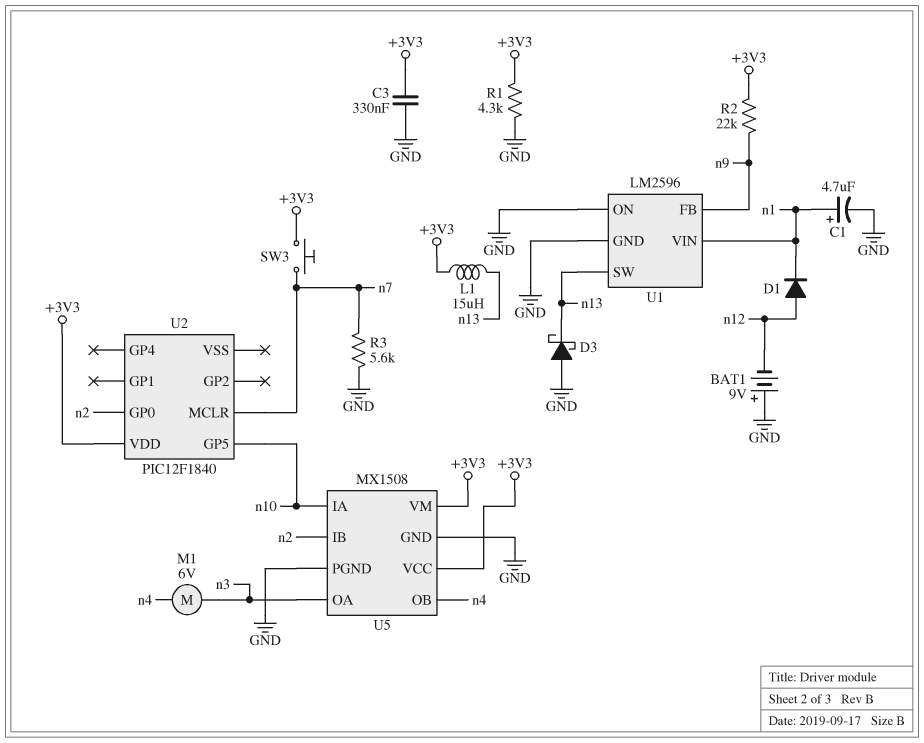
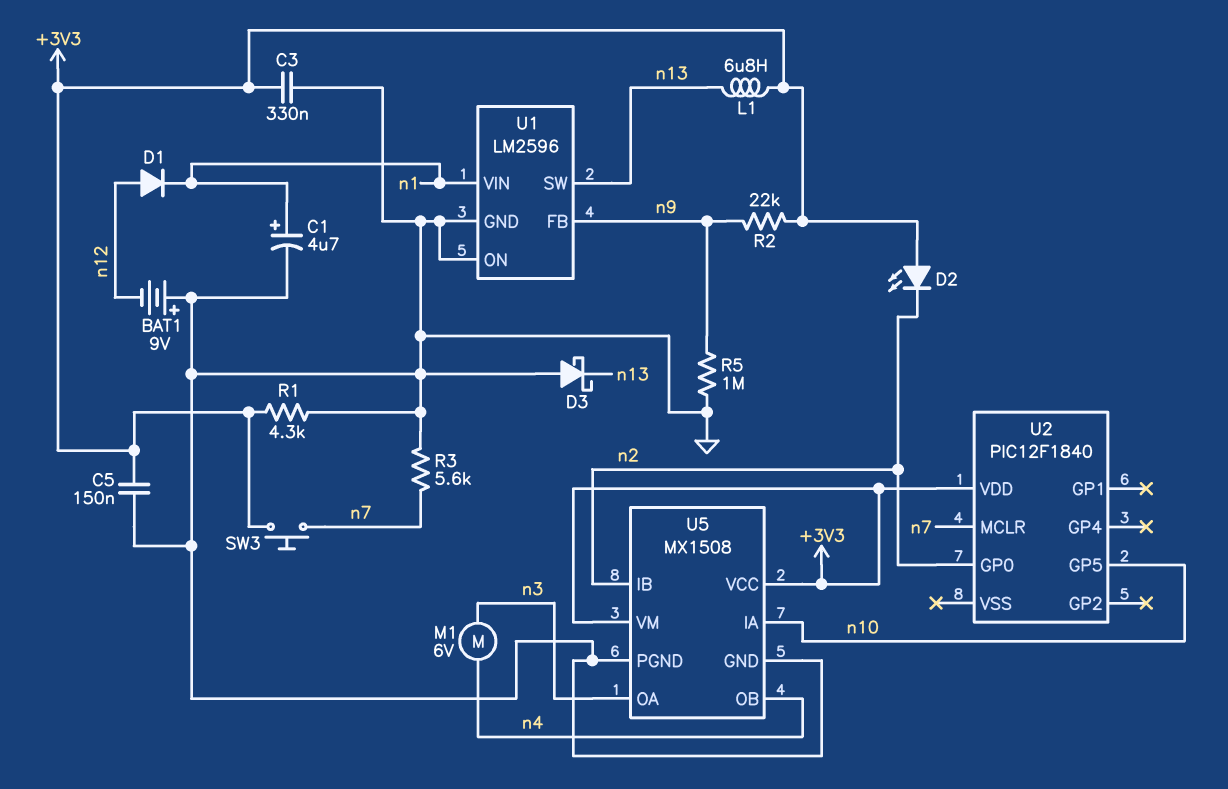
C5: none -> 150nF (+3V3, GND)
D2: none -> LED (A +3V3, K n2)
L1: 15uH (+3V3, n13) -> 6.8uH (+3V3, n13)
R5: none -> 1M (GND, n9)

